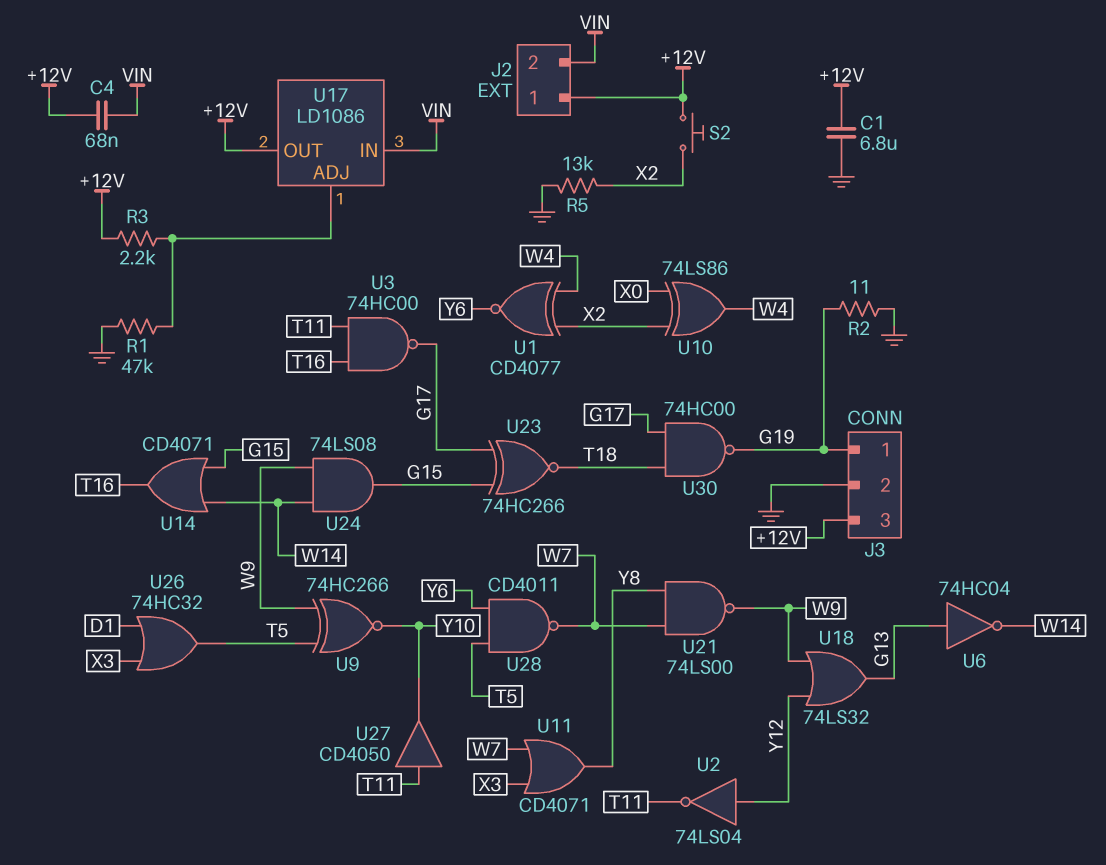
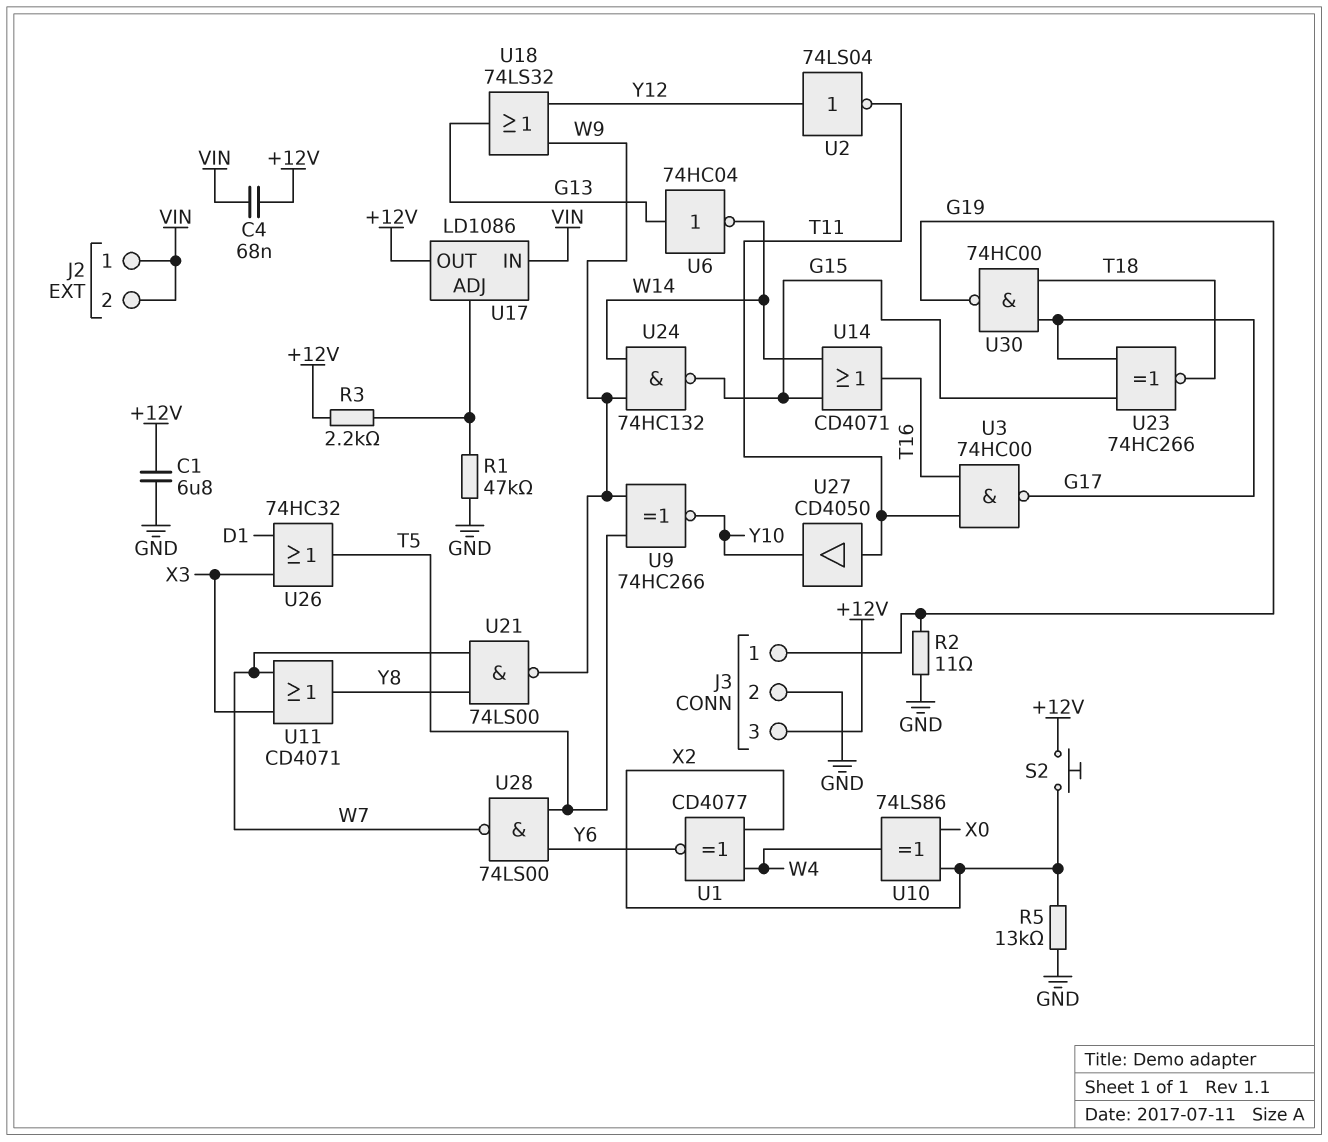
J2 pin 1: +12V -> VIN
U24: AND 74LS08 (in W9, in W14, out G15) -> NAND 74HC132 (in W9, in W14, out G15)
U28: NAND CD4011 (in T5, in Y6, out W7) -> NAND 74LS00 (in T5, in Y6, out W7)

